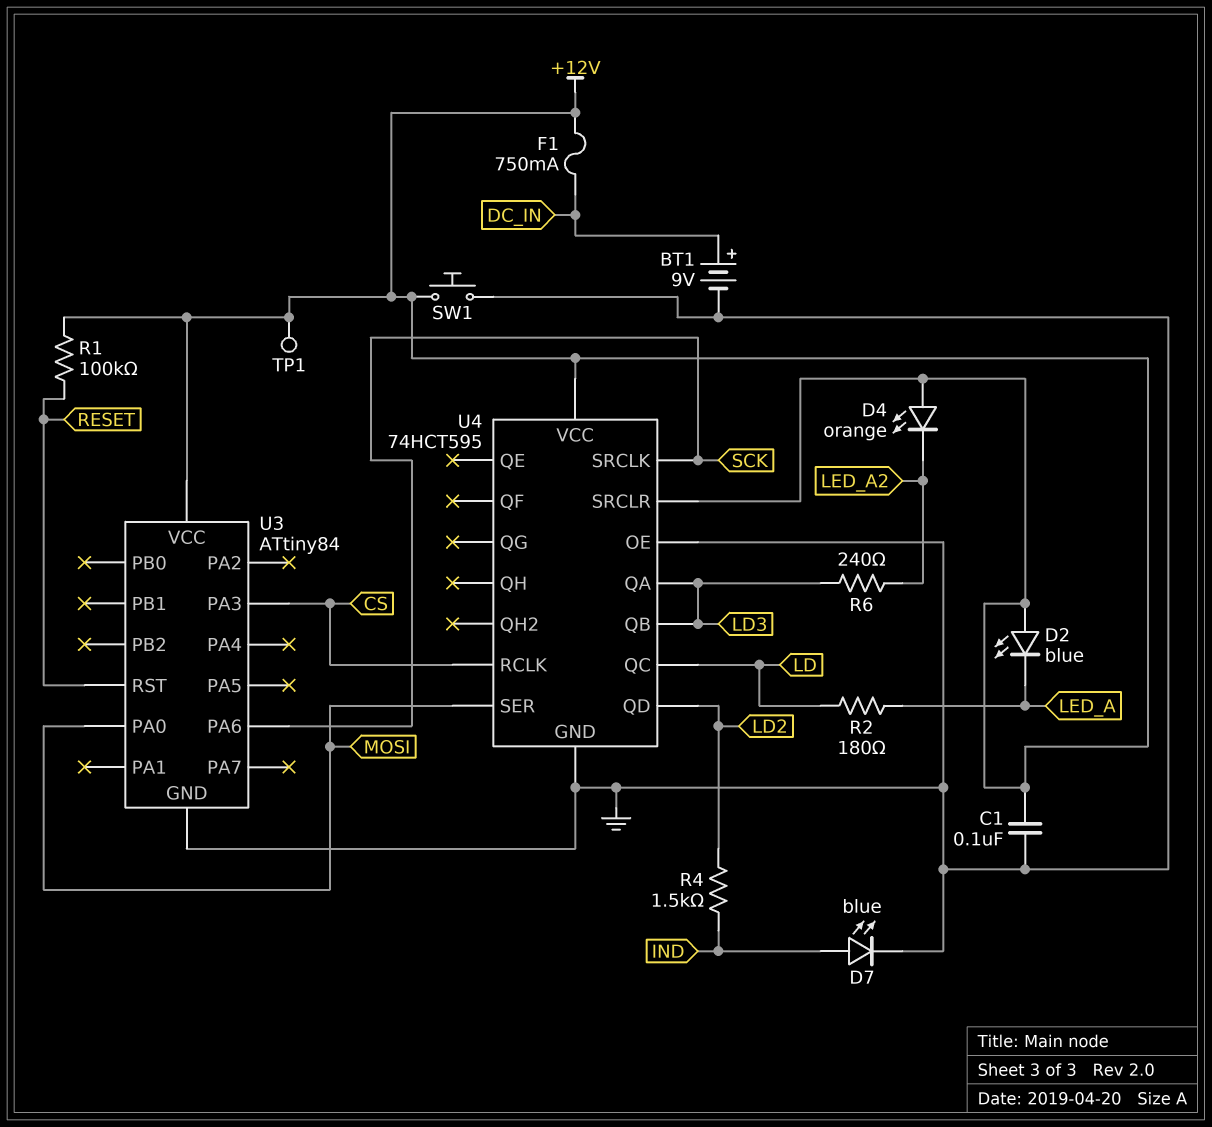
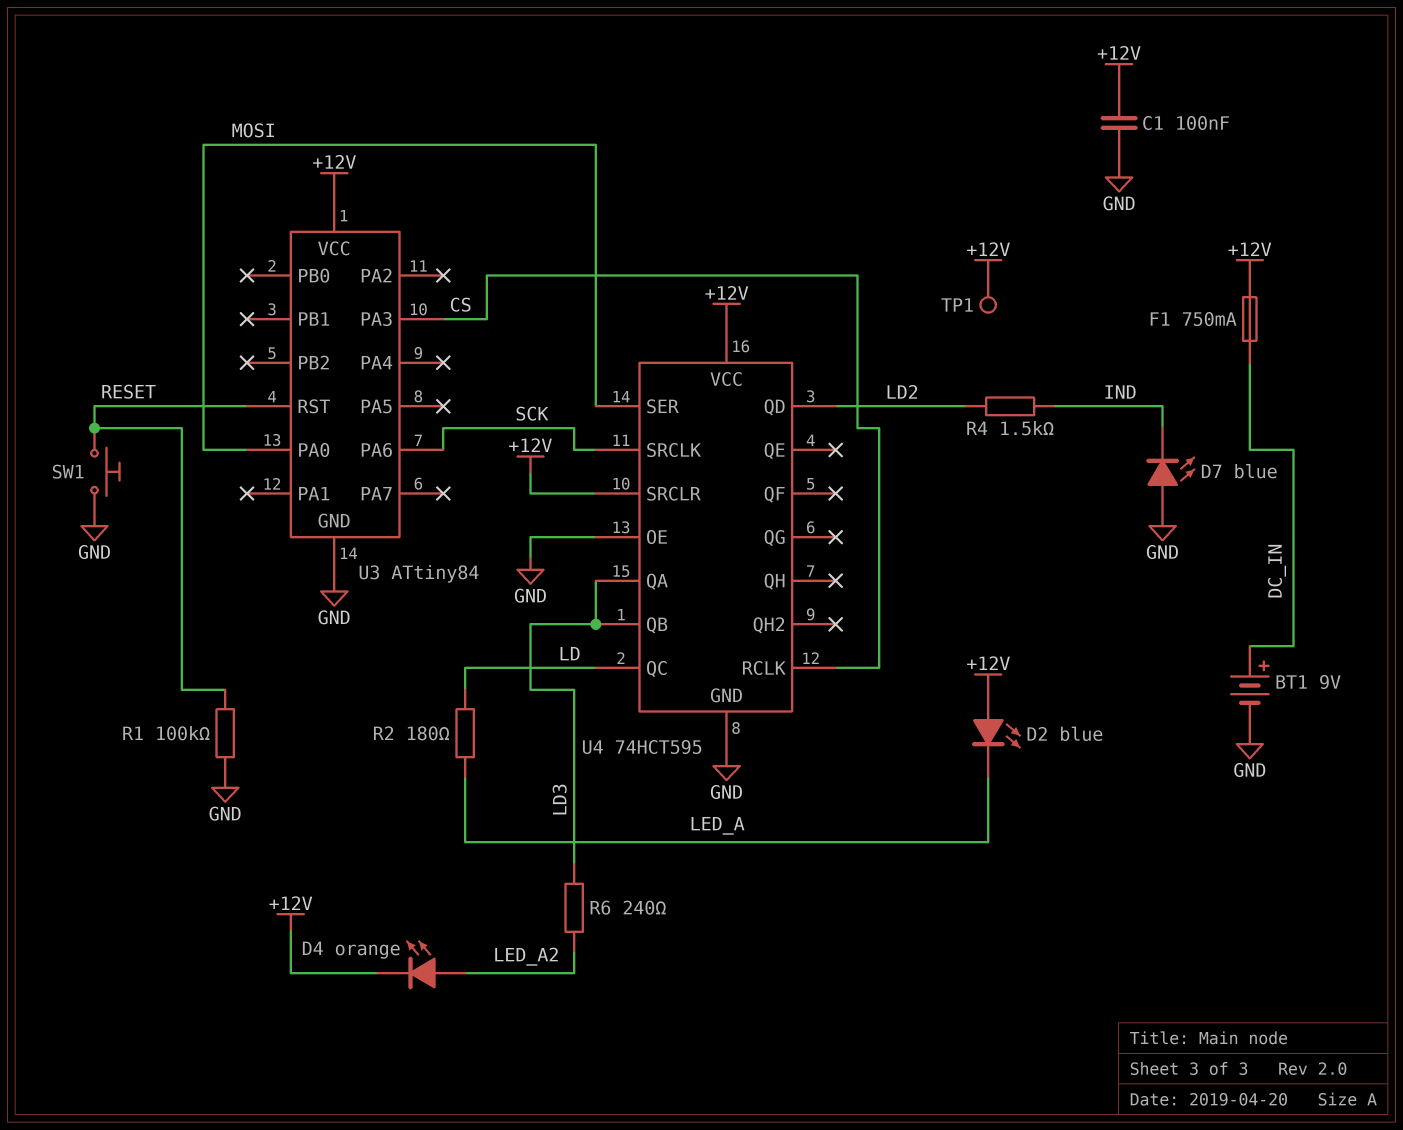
D4: LED orange (A +12V, K LED_A2) -> LED orange (A LED_A2, K +12V)
D7: LED blue (A IND, K GND) -> LED blue (A GND, K IND)
R1: 100k (+12V, RESET) -> 100k (GND, RESET)
SW1: button (+12V, GND) -> button (GND, RESET)

